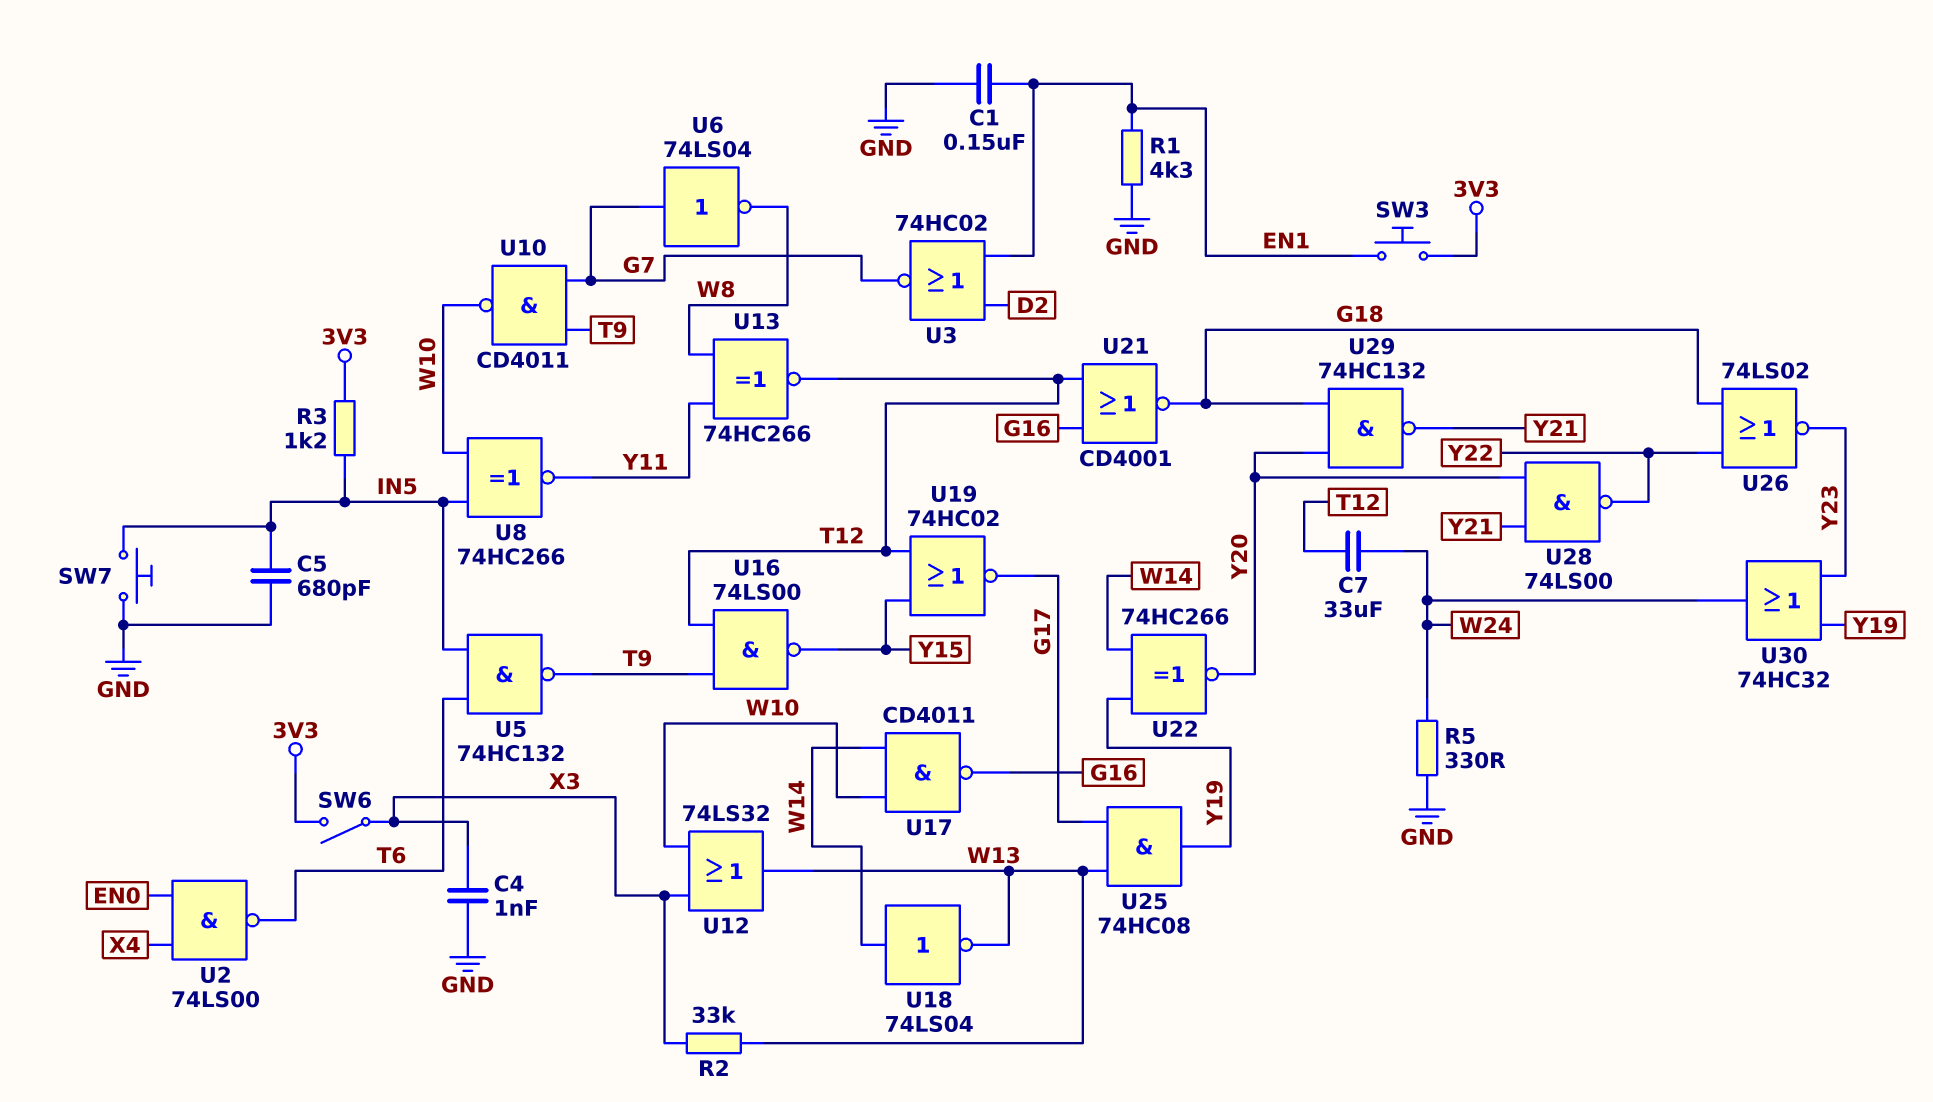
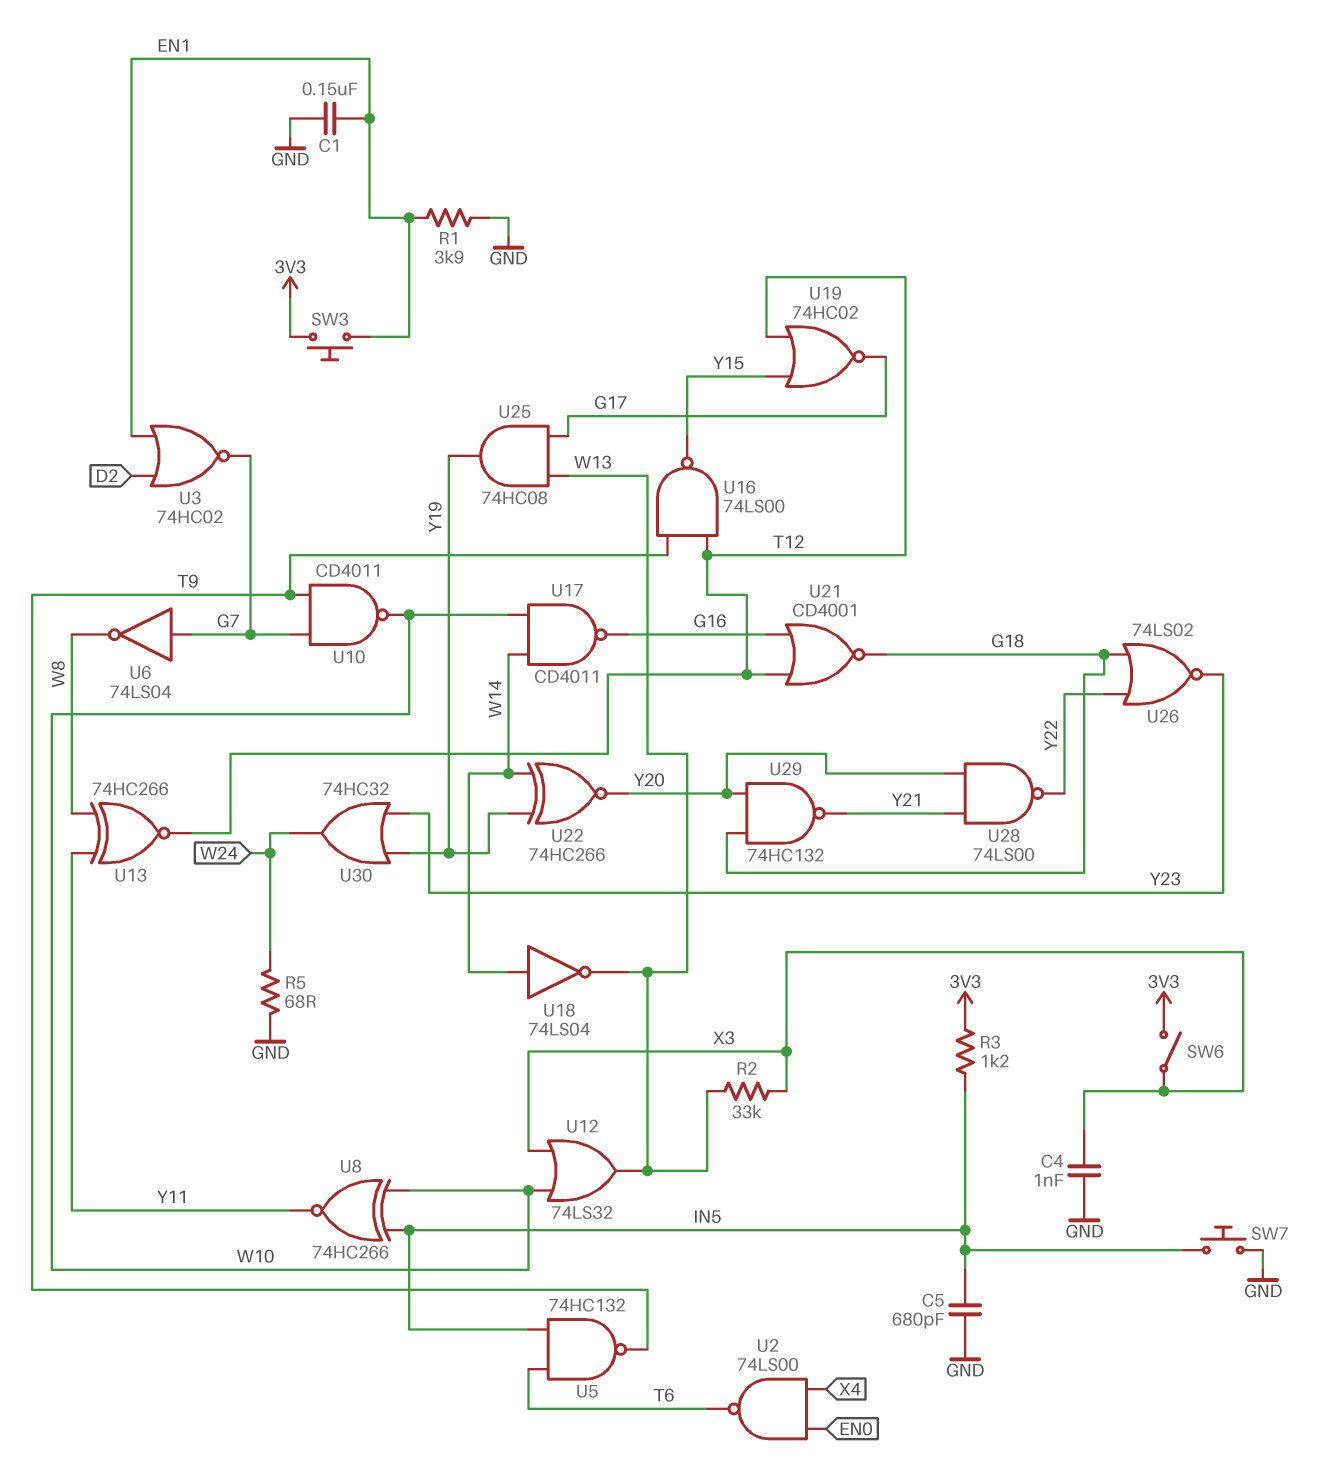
C7: 33uF (T12, W24) -> none
R1: 4.3k (EN1, GND) -> 3.9k (EN1, GND)
R5: 330 (GND, W24) -> 68 (GND, W24)

